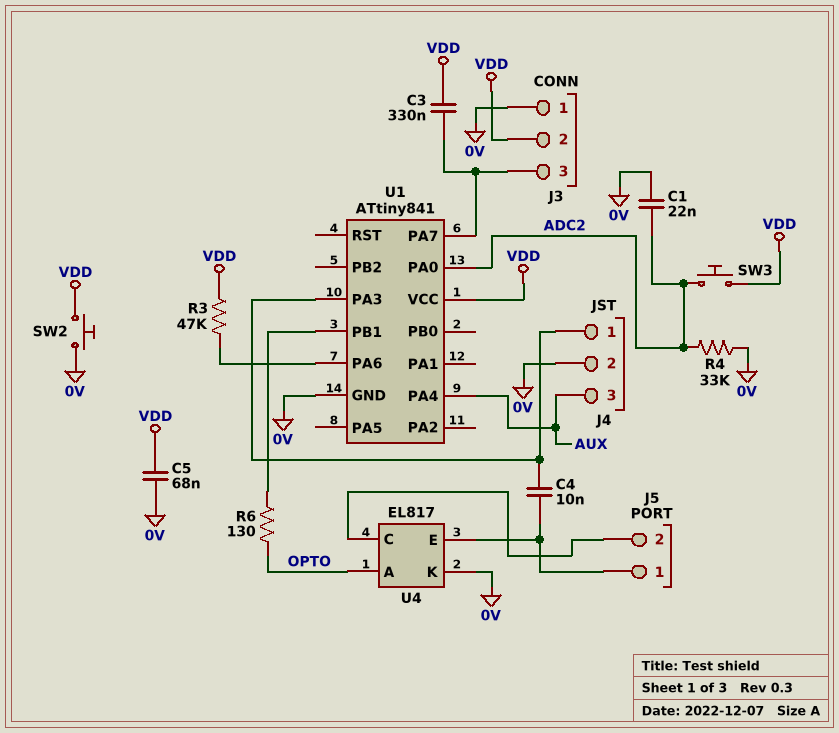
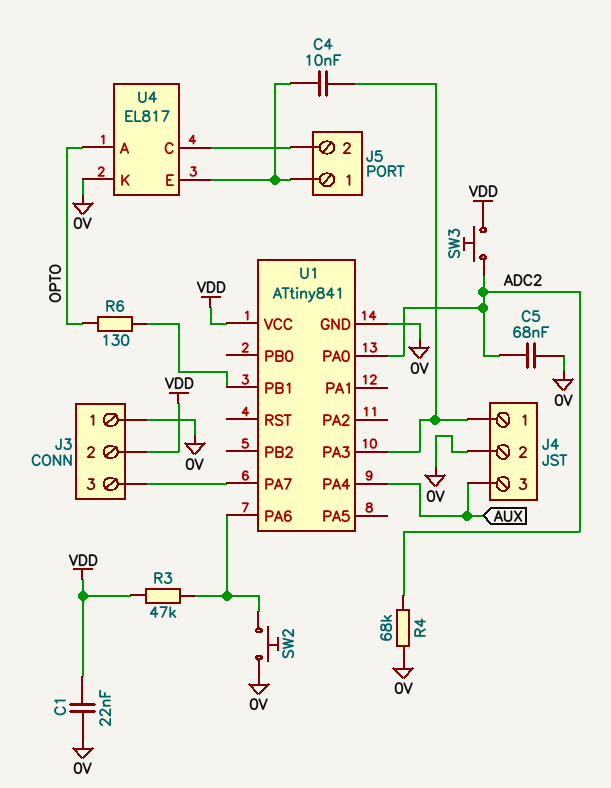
C1: 22nF (0V, ADC2) -> 22nF (0V, VDD)
C3: 330nF (J3/3, VDD) -> none
C5: 68nF (0V, VDD) -> 68nF (0V, ADC2)
R4: 33k (0V, ADC2) -> 68k (0V, ADC2)
SW2: button (0V, VDD) -> button (0V, U1/PA6)

